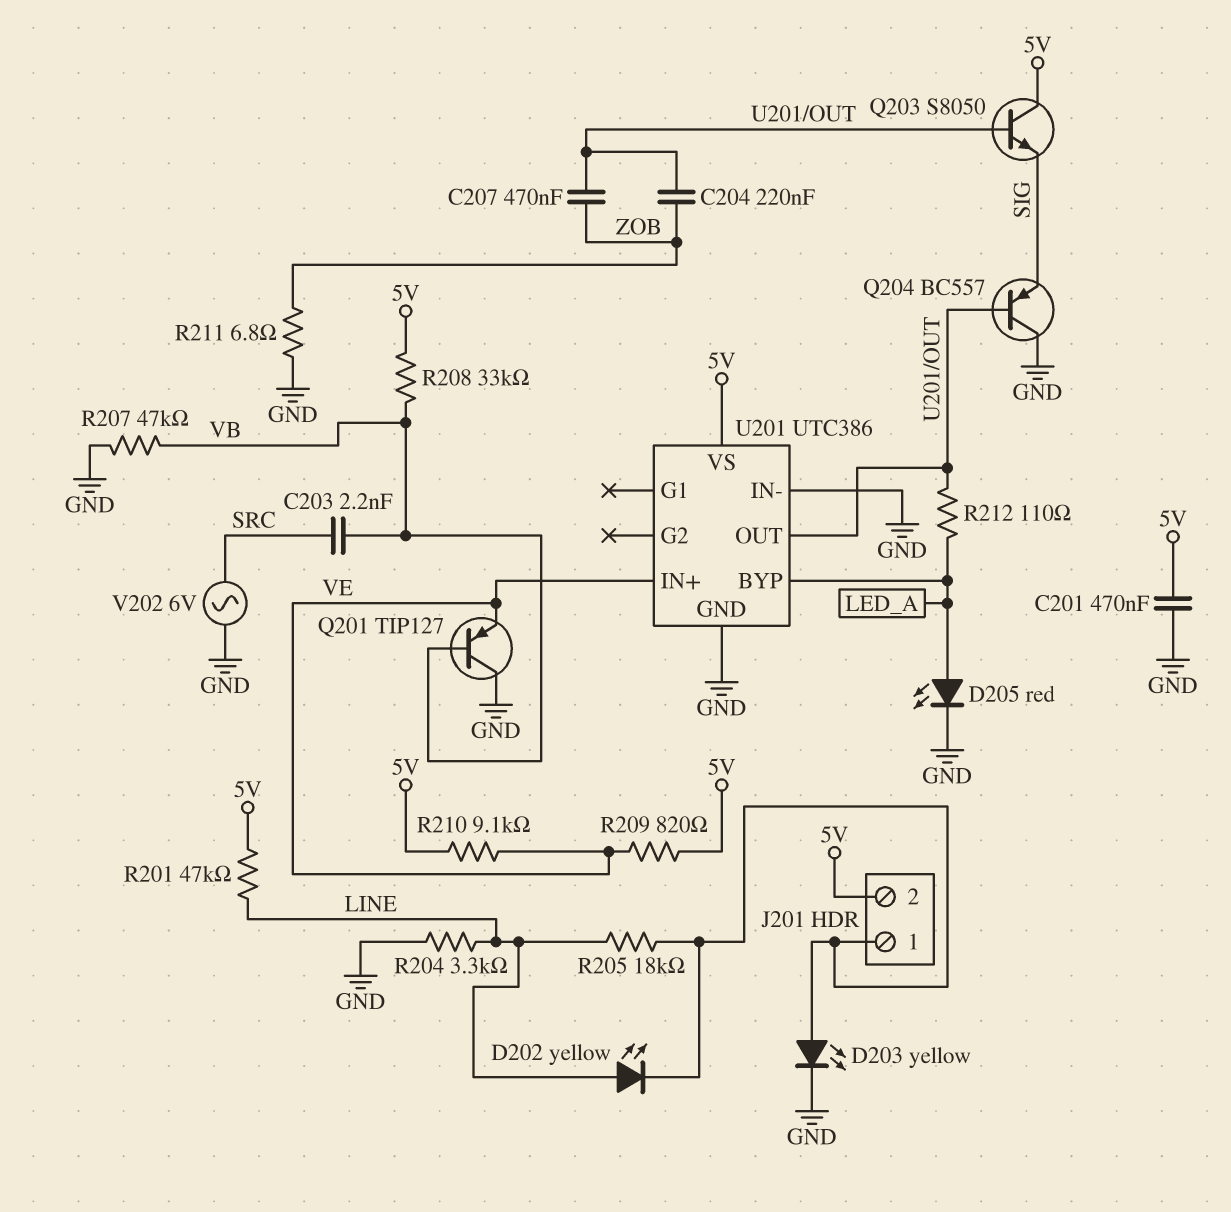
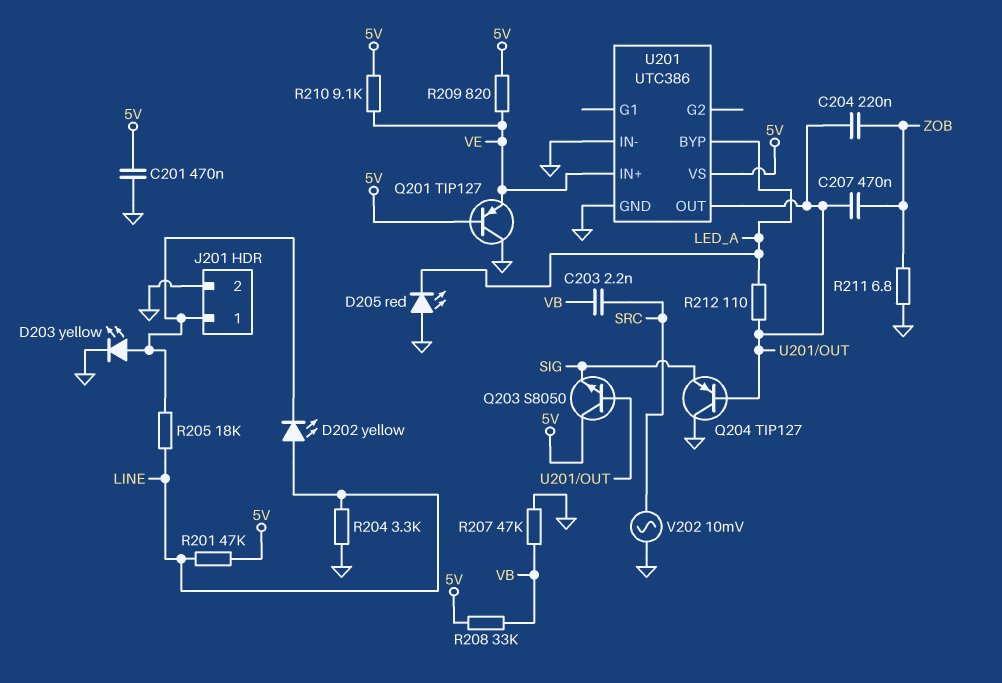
D205: LED red (A LED_A, K GND) -> LED red (A GND, K LED_A)
J201 pin 2: 5V -> GND
Q201: PNP TIP127 (B VB, C GND, E VE) -> PNP TIP127 (B 5V, C GND, E VE)
Q204: PNP BC557 (B U201/OUT, C GND, E SIG) -> PNP TIP127 (B U201/OUT, C GND, E SIG)
V202: AC 6V (GND, SRC) -> AC 10mV (GND, SRC)

